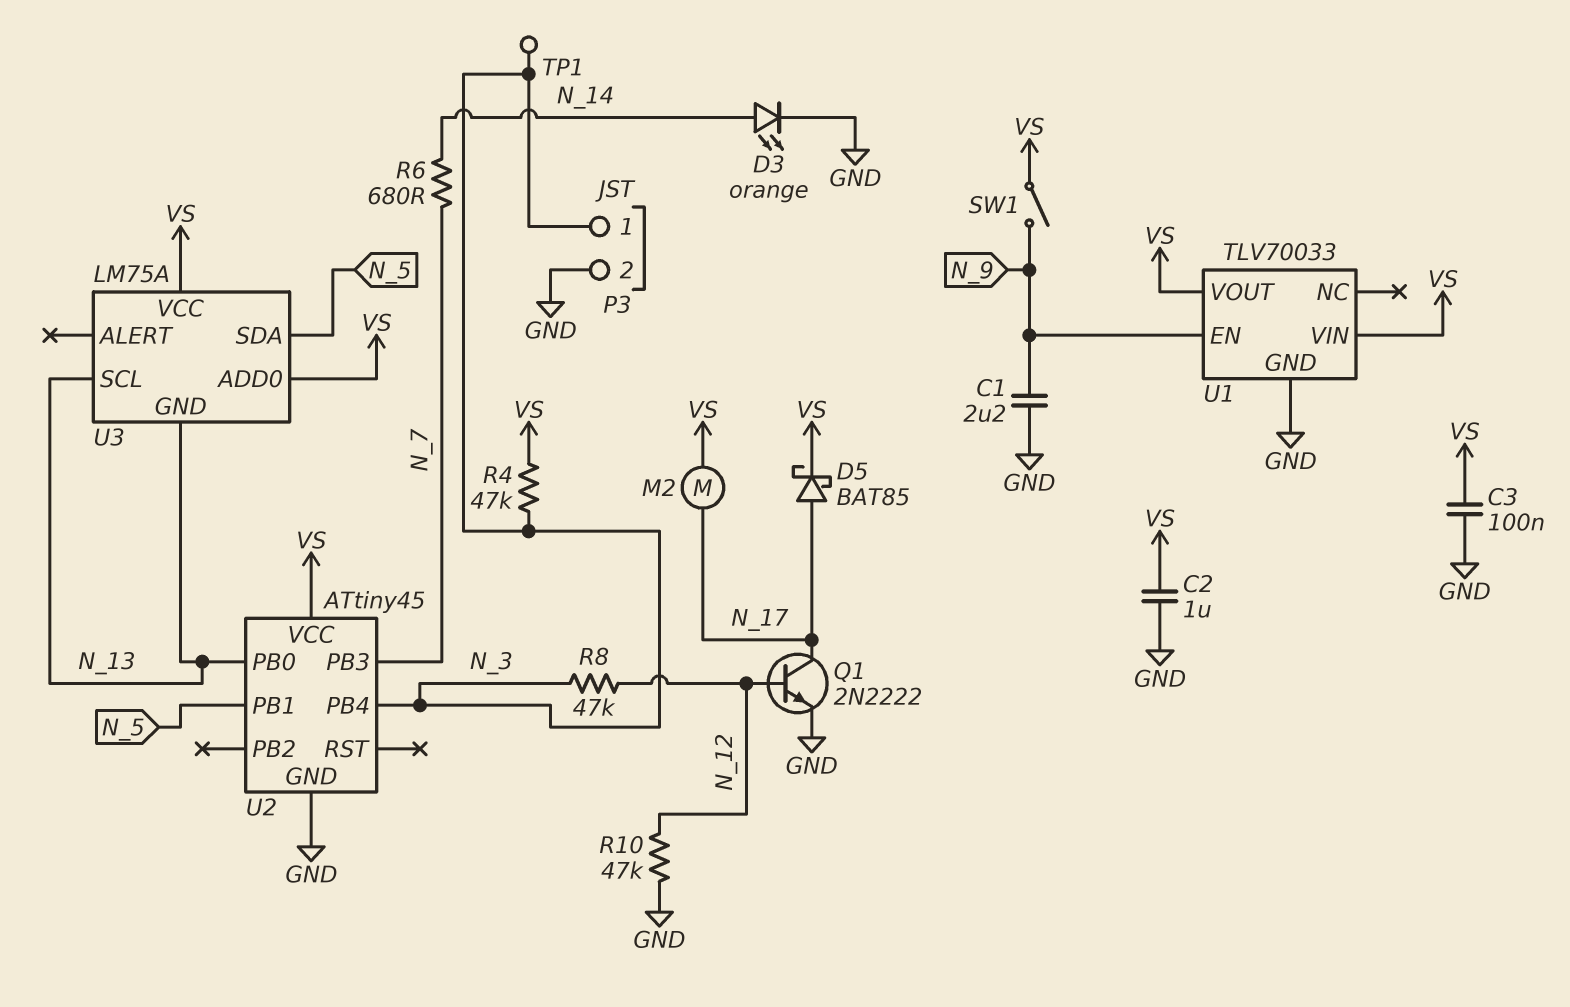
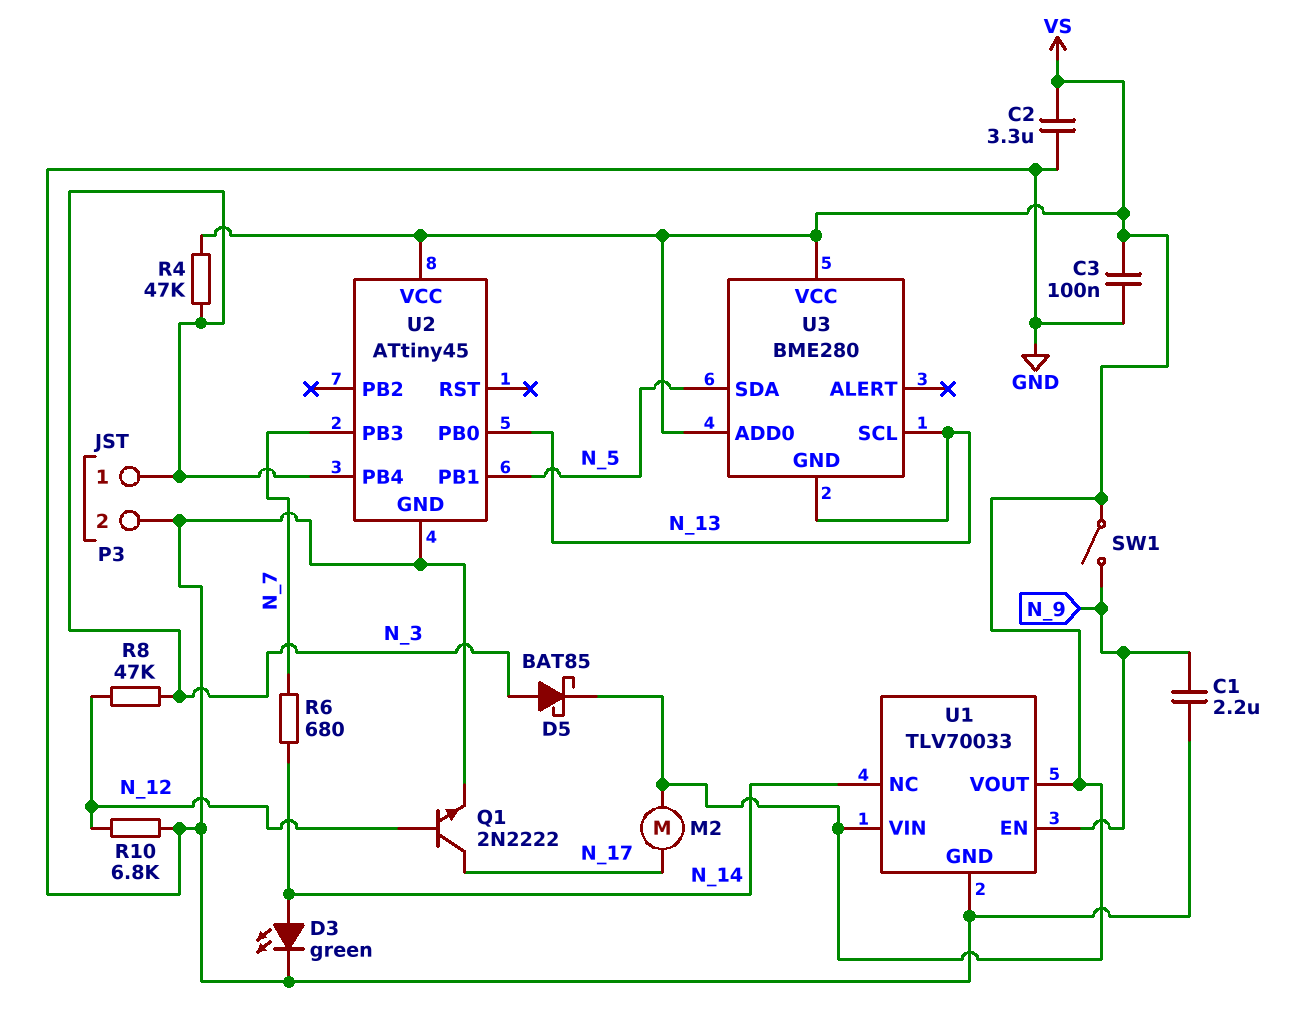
C2: 1uF (GND, VS) -> 3.3uF (GND, VS)
D3: LED orange (A N_14, K GND) -> LED green (A N_14, K GND)
D5: schottky BAT85 (A N_17, K VS) -> schottky BAT85 (A N_3, K VS)
R10: 47k (GND, N_12) -> 6.8k (GND, N_12)
TP1: test point (N_3) -> none
U1 pin NC: none -> N_14
U3: LM75A -> BME280

